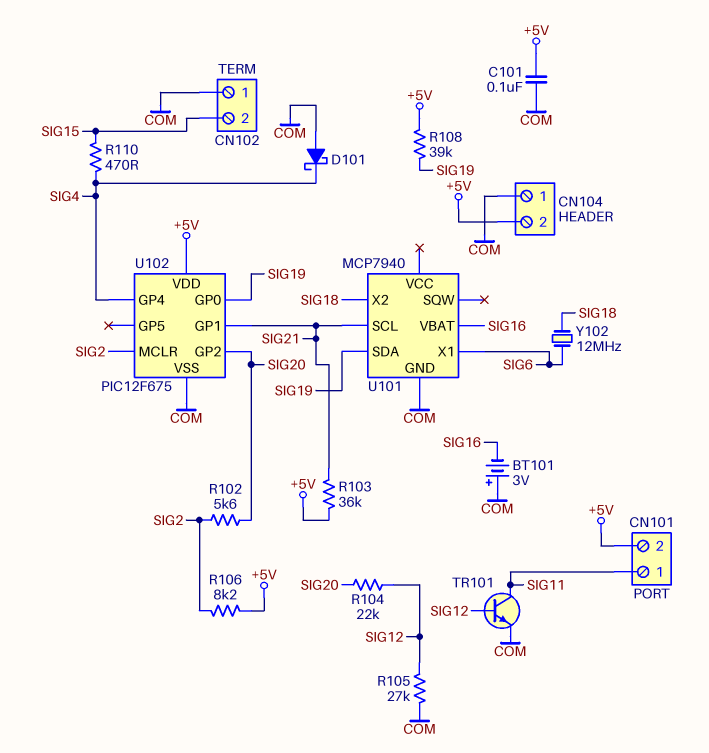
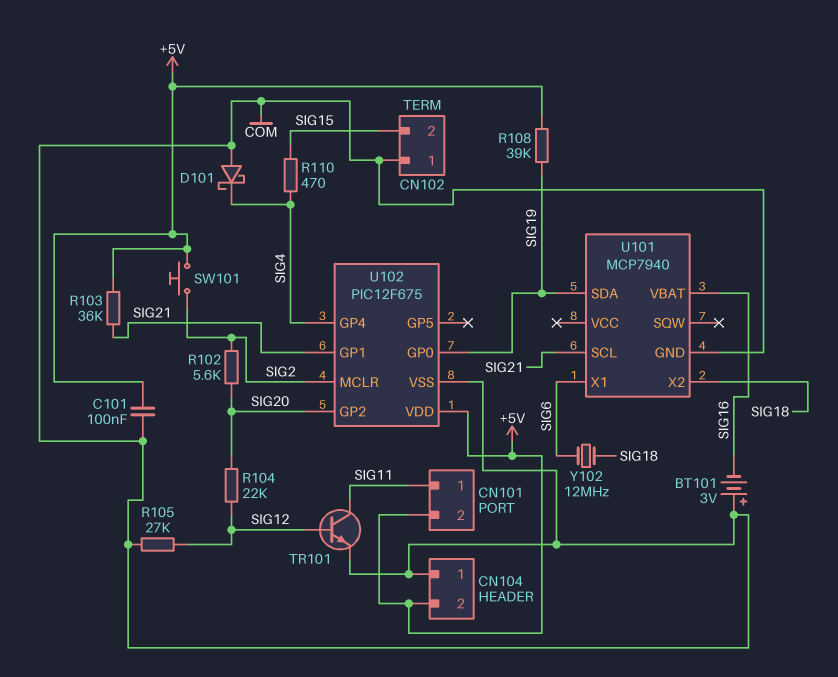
R106: 8.2k (+5V, SIG2) -> none
SW101: none -> button (+5V, SIG2)

